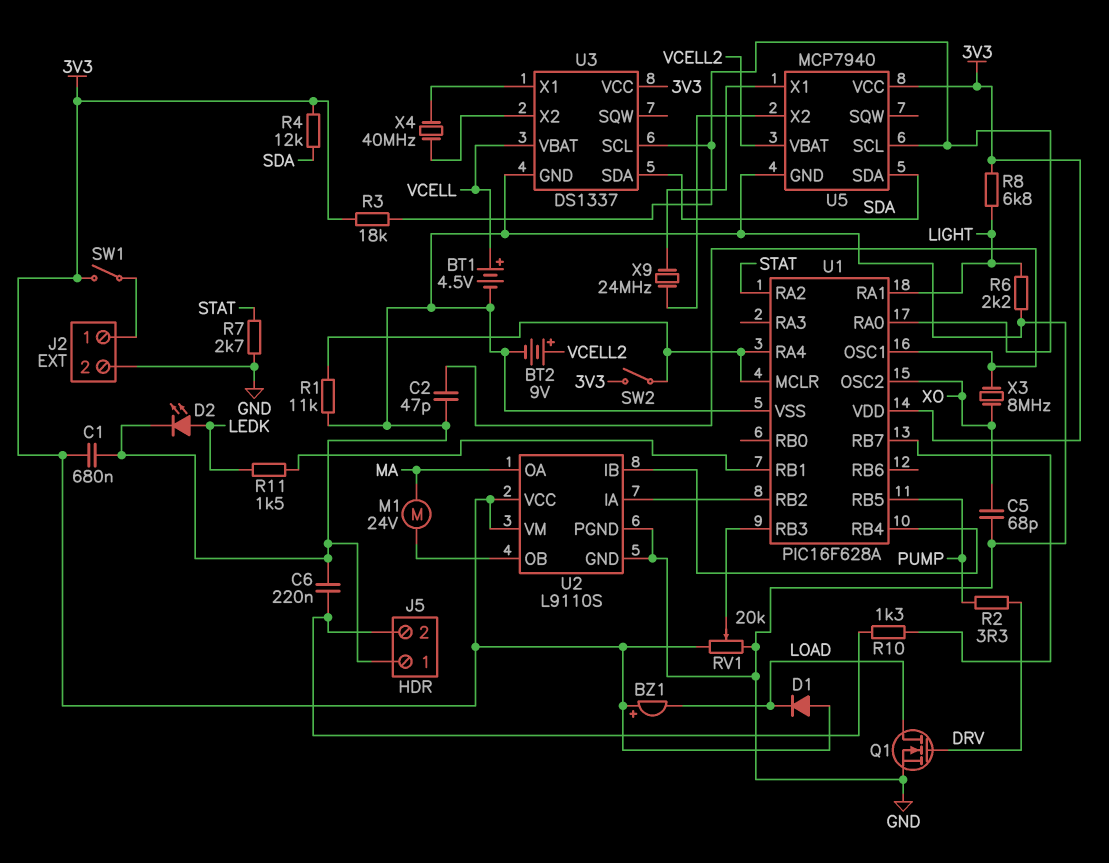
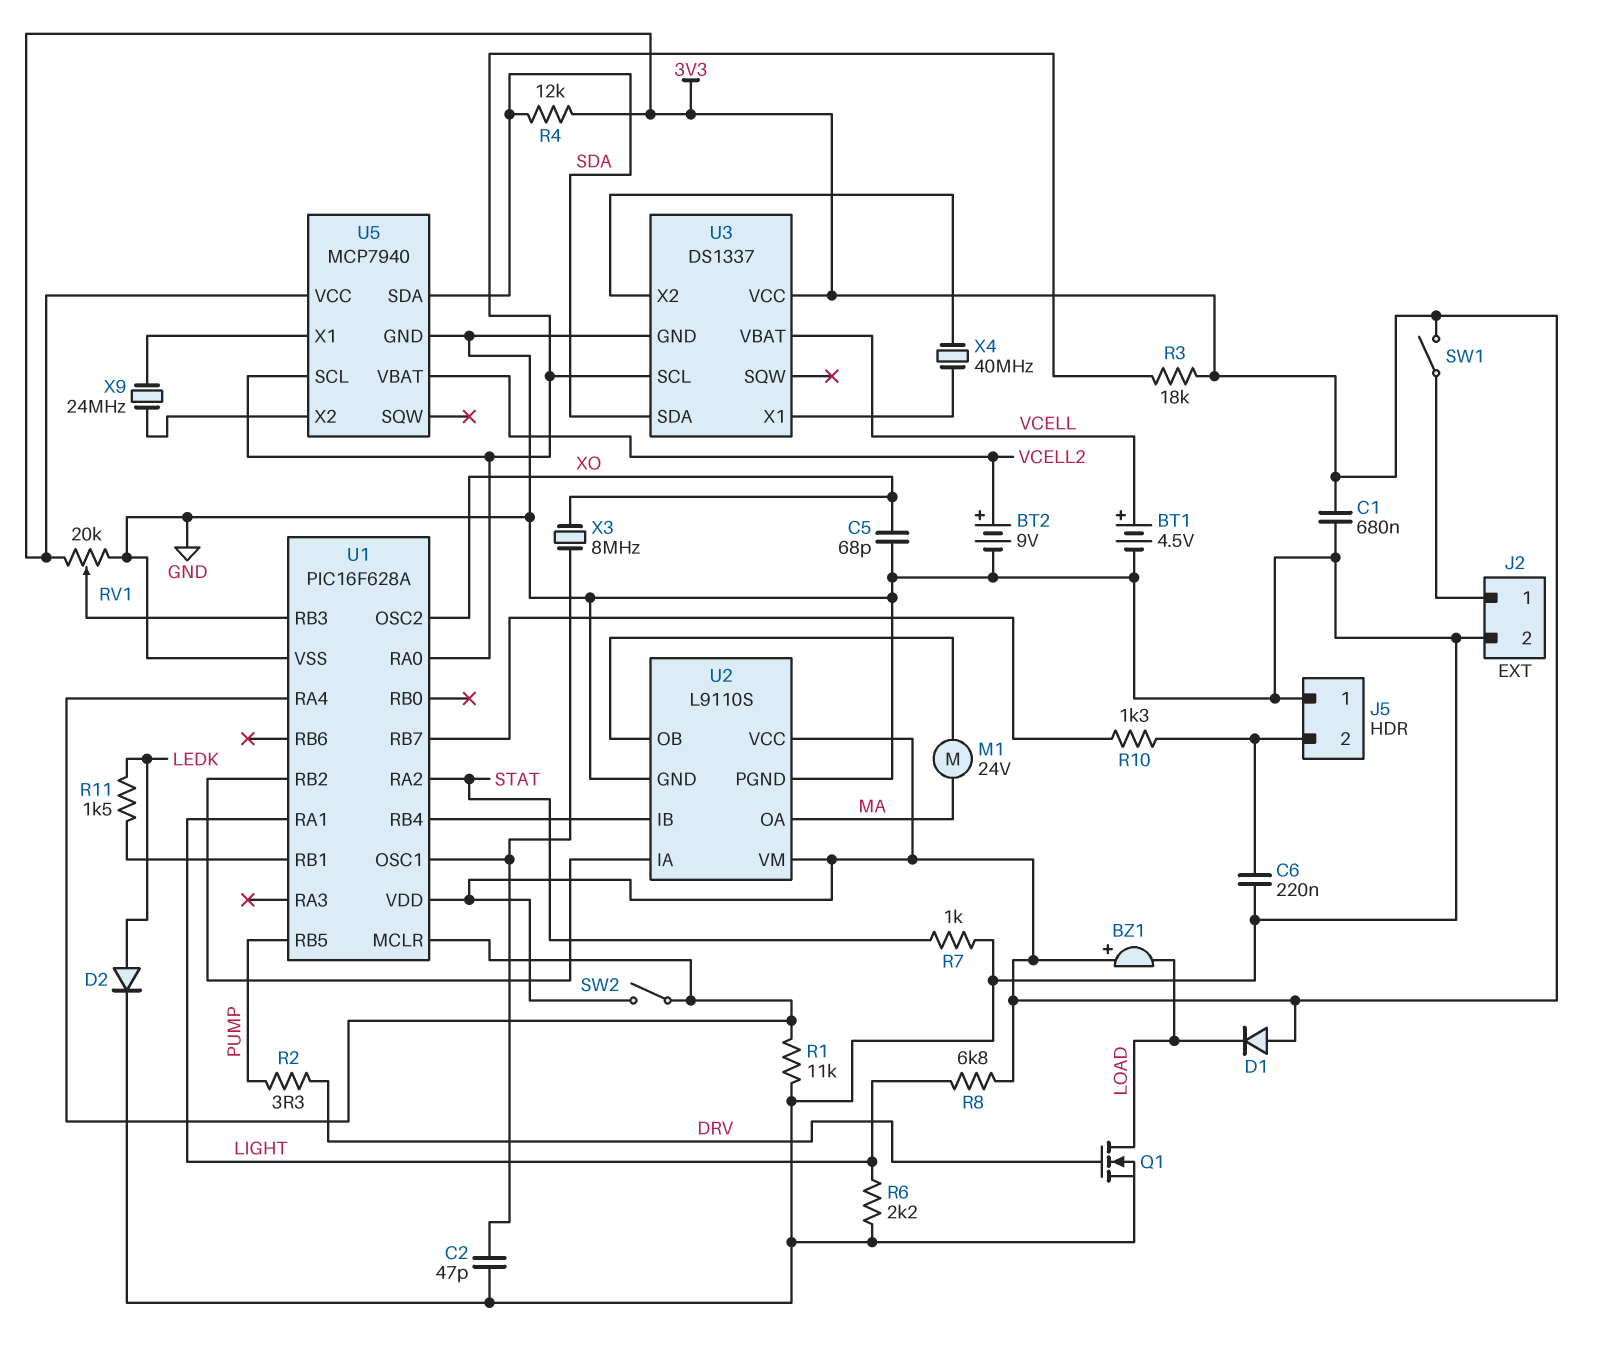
D2: LED (A LEDK, K GND) -> diode (A LEDK, K GND)
R7: 2.7k (GND, STAT) -> 1k (GND, STAT)

